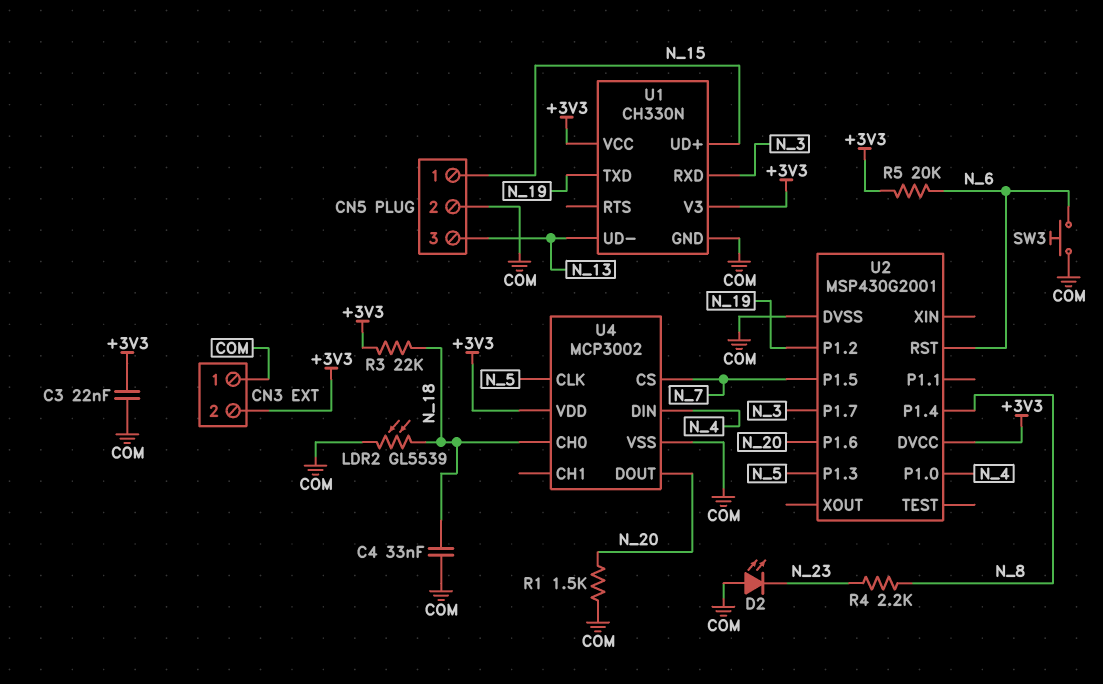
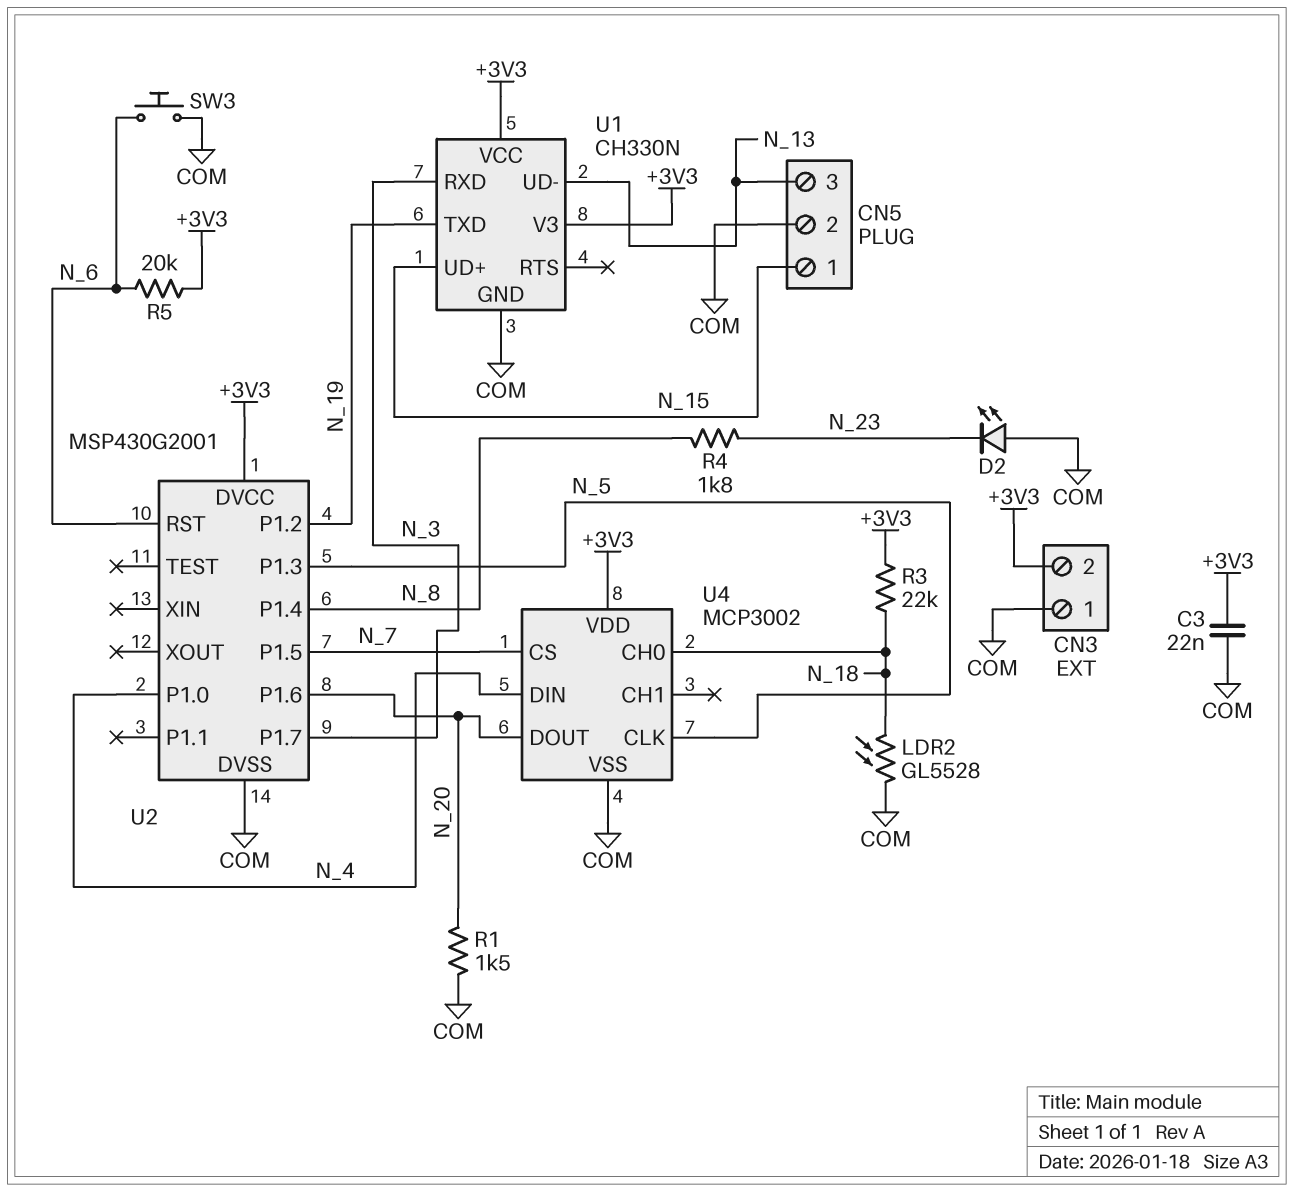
C4: 33nF (COM, N_18) -> none
LDR2: GL5539 (COM, N_18) -> GL5528 (COM, N_18)
R4: 2.2k (N_8, N_23) -> 1.8k (N_8, N_23)

